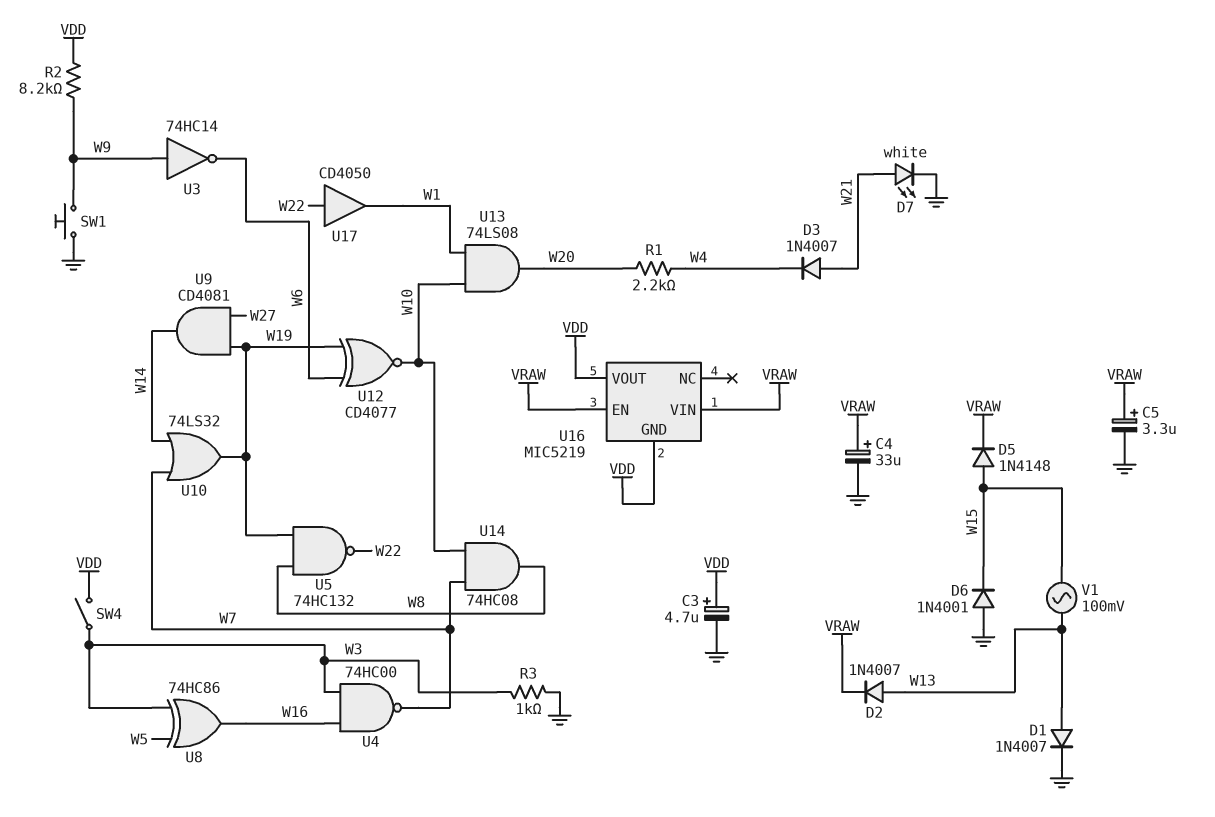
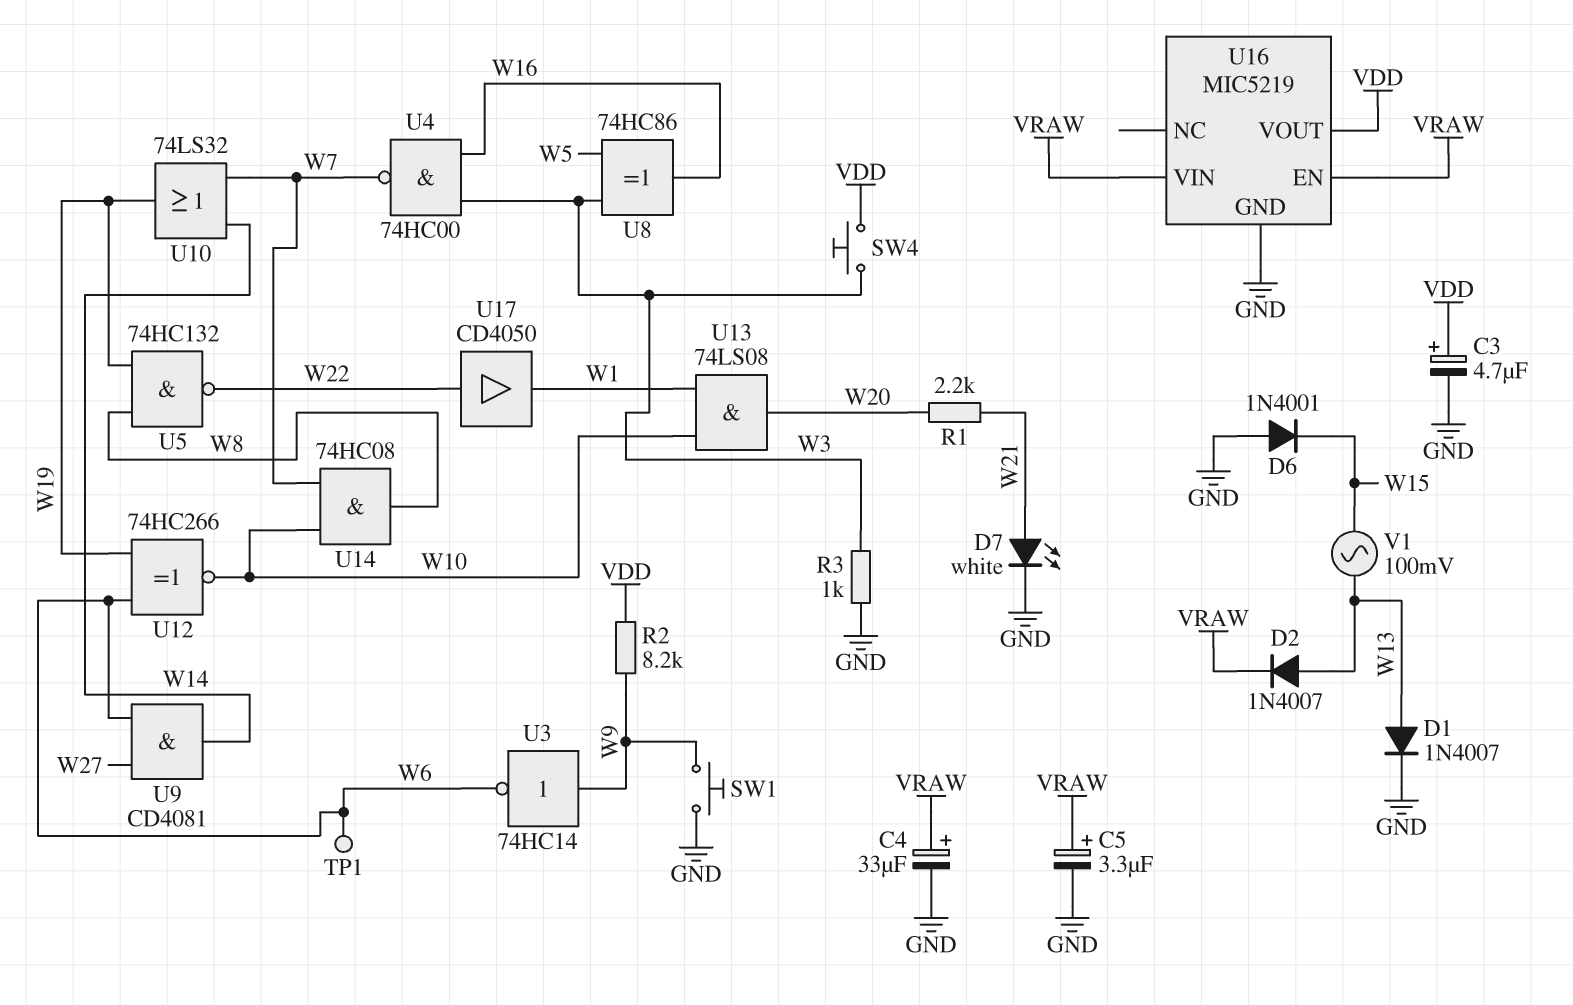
D3: diode 1N4007 (A W21, K W4) -> none
D5: diode 1N4148 (A W15, K VRAW) -> none
R1: 2.2k (W4, W20) -> 2.2k (W20, W21)
SW4: switch (VDD, W3) -> button (VDD, W3)
TP1: none -> test point (W6)
U9: AND CD4081 (in W19, in W27, out W14) -> AND CD4081 (in W6, in W27, out W14)
U12: XNOR CD4077 (in W6, in W19, out W10) -> XNOR 74HC266 (in W6, in W19, out W10)
U16 pin GND: VDD -> GND

